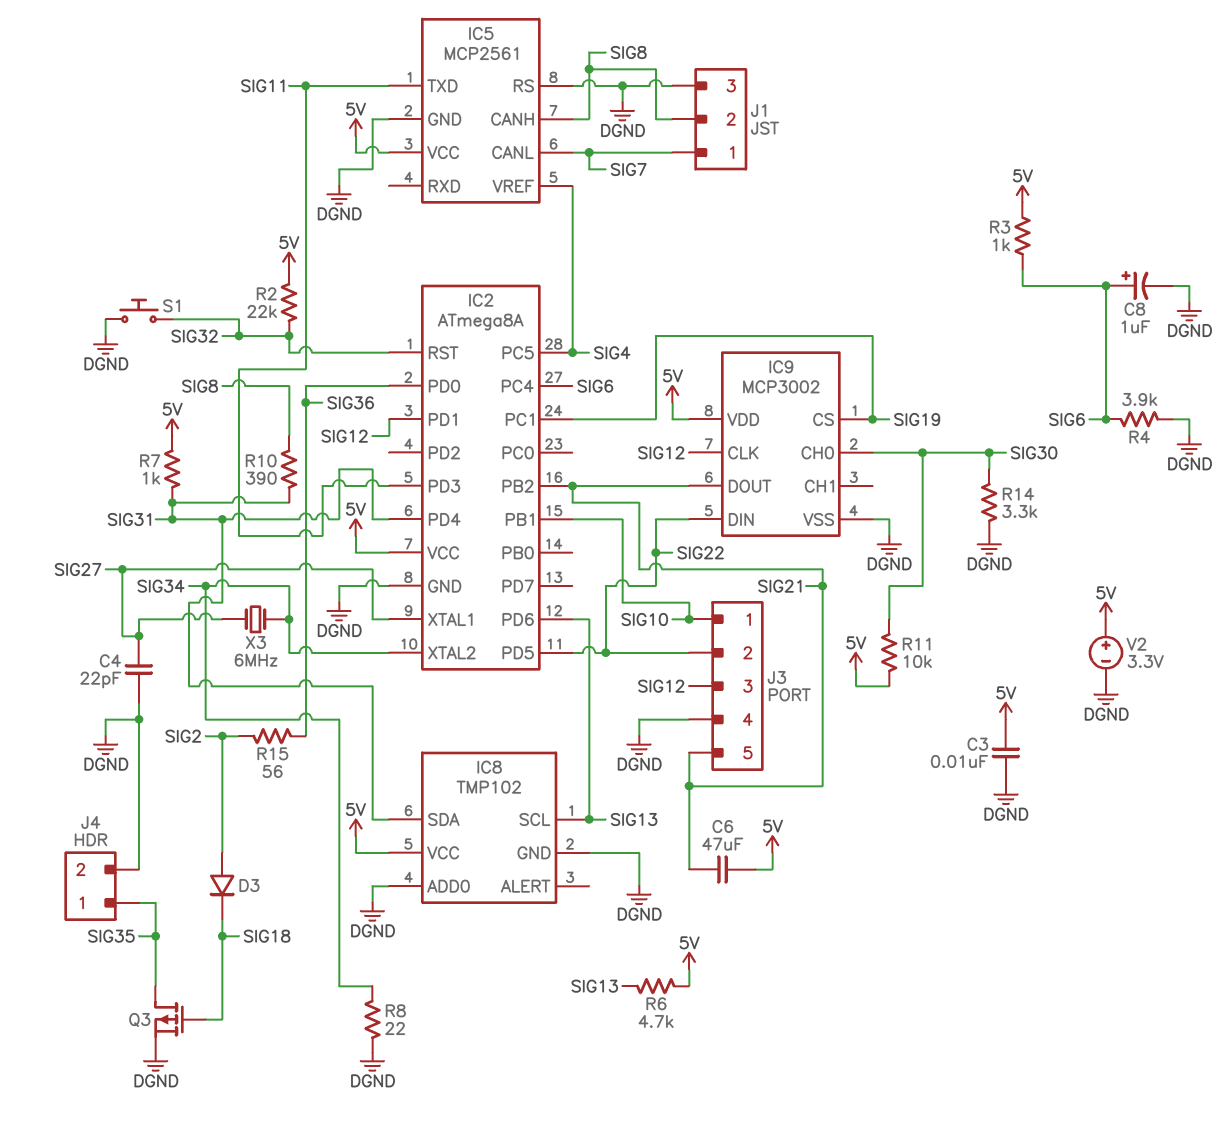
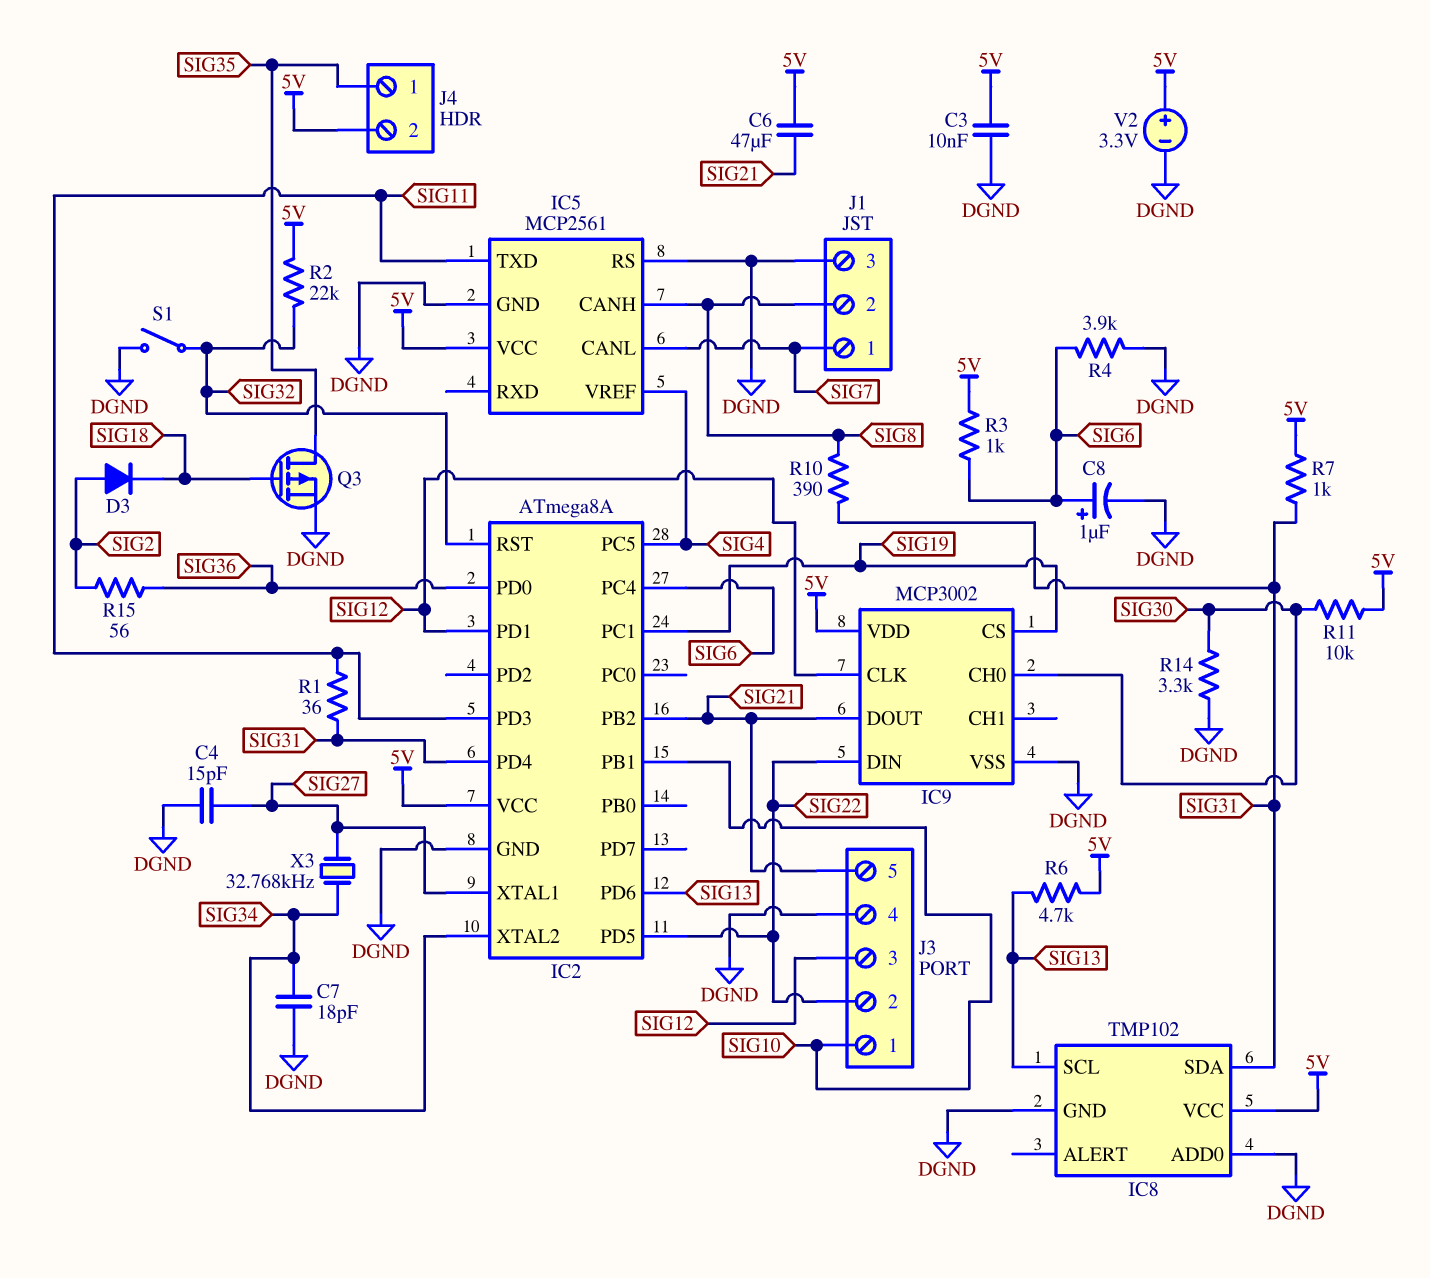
C4: 22pF (DGND, SIG27) -> 15pF (DGND, SIG27)
C7: none -> 18pF (DGND, SIG34)
J4 pin 2: DGND -> 5V
R1: none -> 36 (SIG11, SIG31)
R8: 22 (DGND, SIG34) -> none
S1: button (DGND, SIG32) -> switch (DGND, SIG32)
X3: 6MHz (SIG27, SIG34) -> 32.768kHz (SIG27, SIG34)

